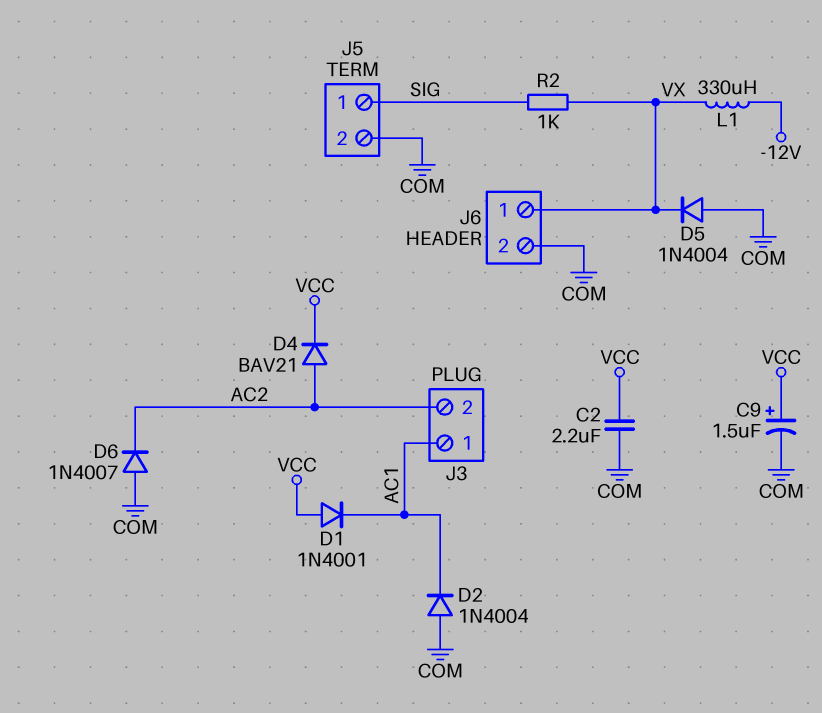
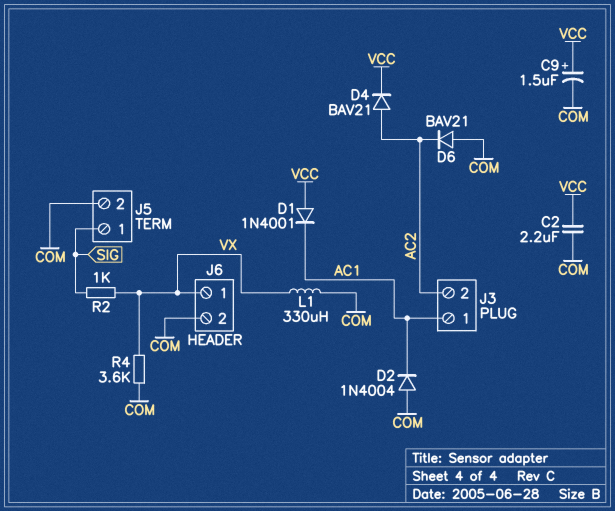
D5: diode 1N4004 (A COM, K VX) -> none
D6: diode 1N4007 (A COM, K AC2) -> diode BAV21 (A COM, K AC2)
L1: 330uH (-12V, VX) -> 330uH (COM, VX)
R4: none -> 3.6k (COM, VX)

